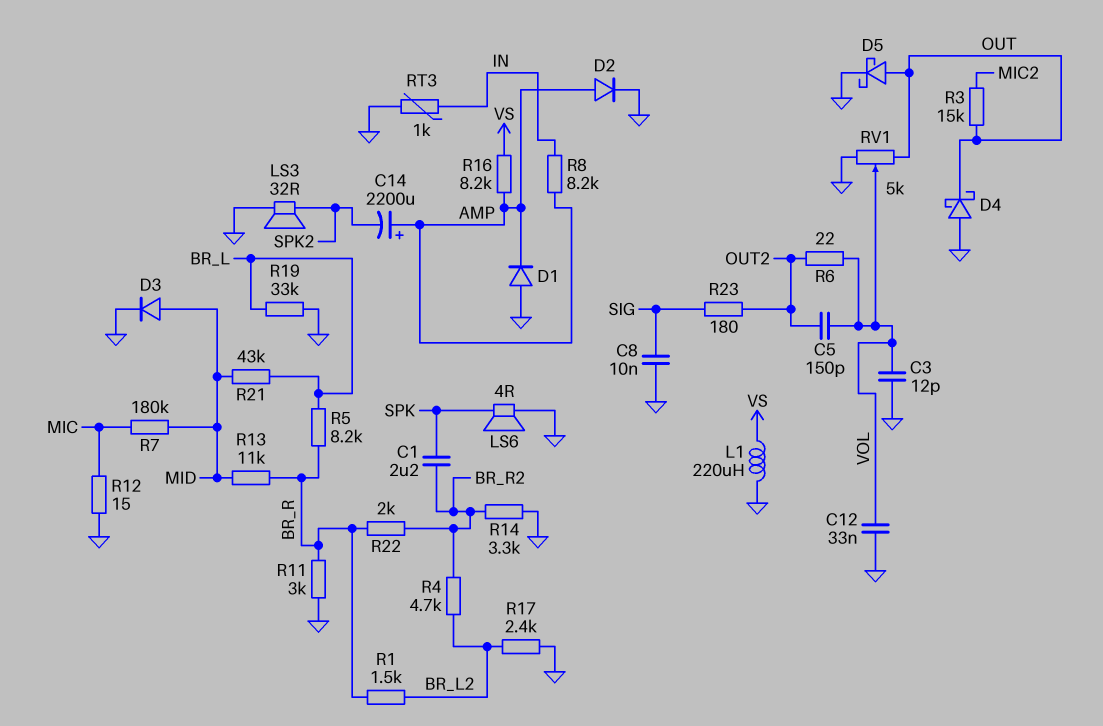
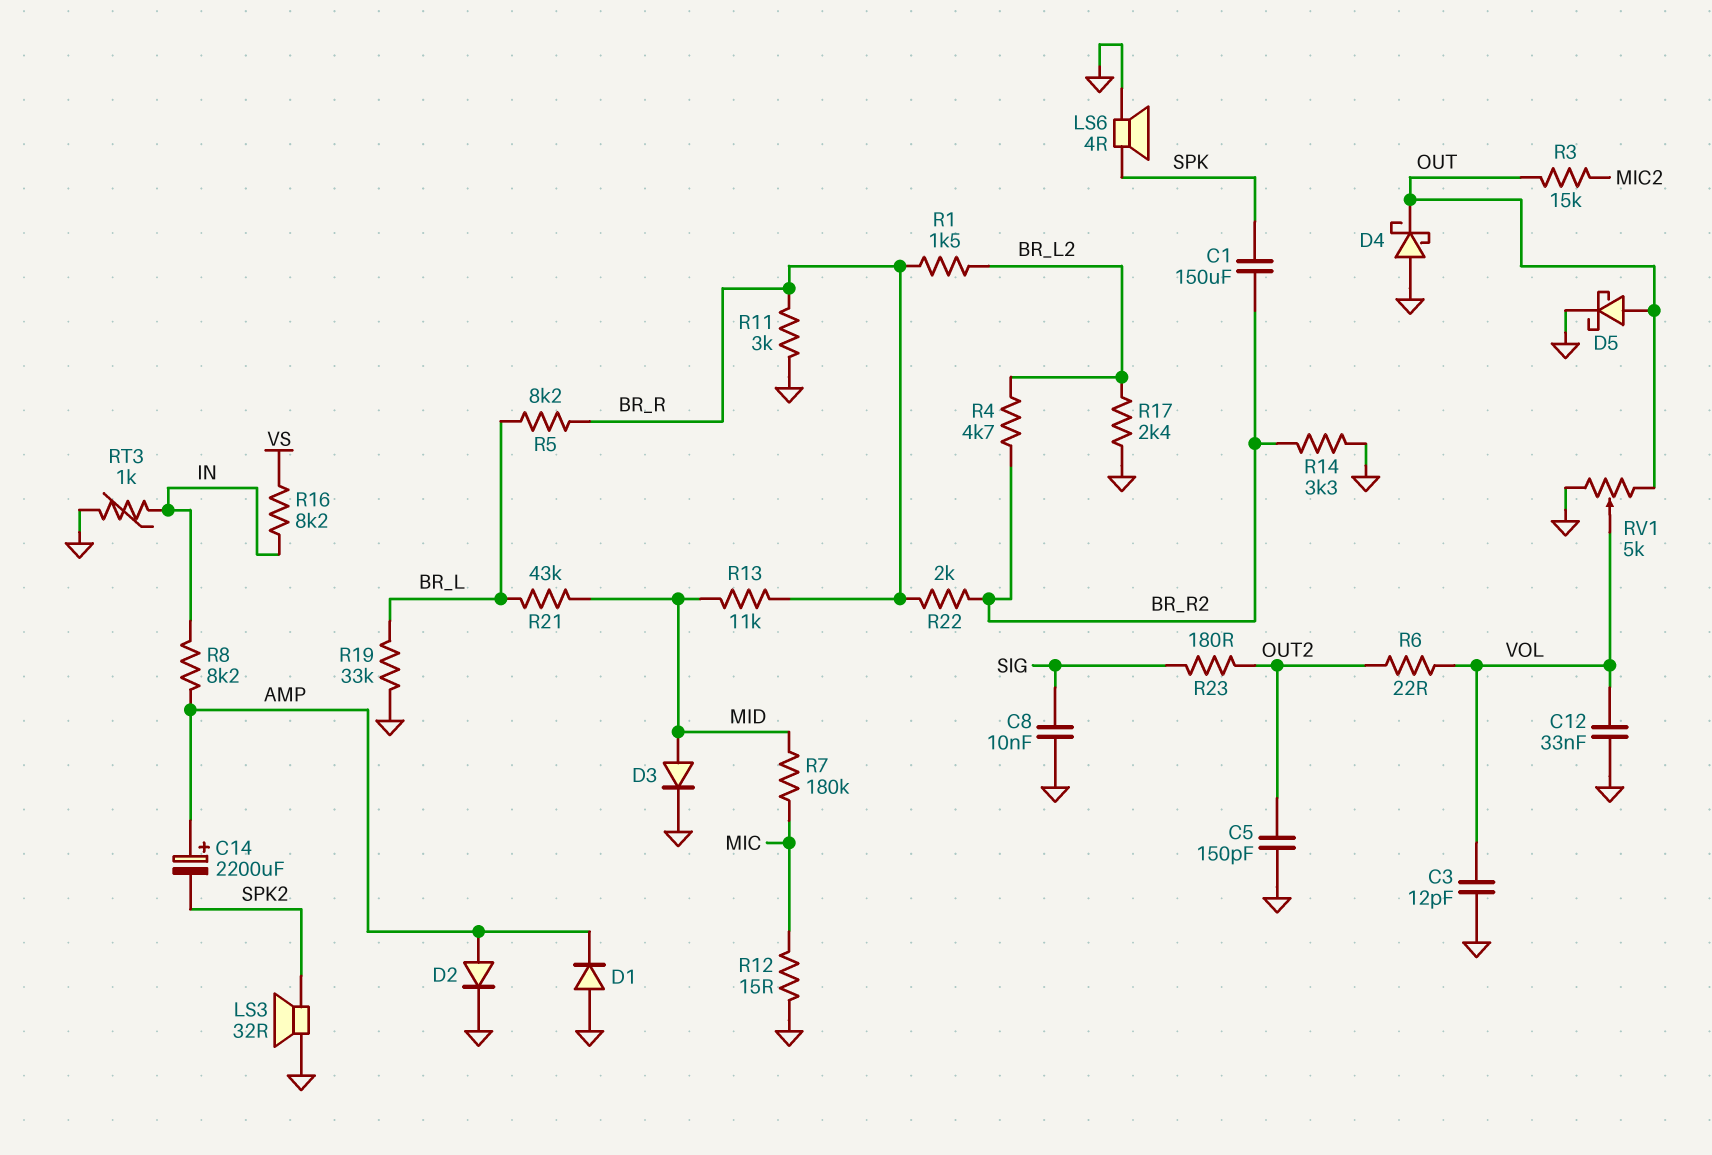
C1: 2.2uF (BR_R2, SPK) -> 150uF (BR_R2, SPK)
C5: 150pF (OUT2, VOL) -> 150pF (GND, OUT2)
L1: 220uH (GND, VS) -> none
R16: 8.2k (AMP, VS) -> 8.2k (IN, VS)

